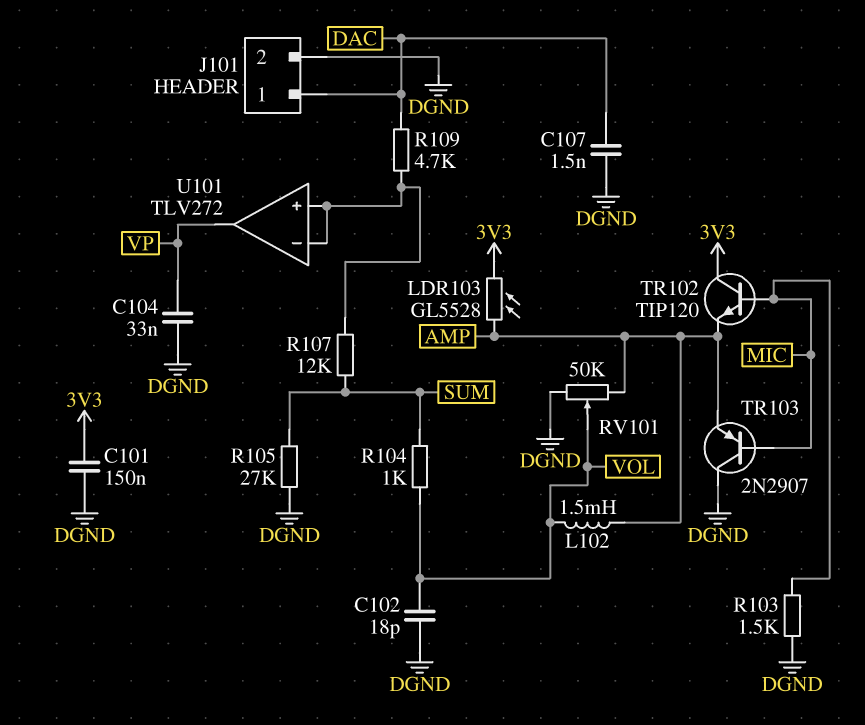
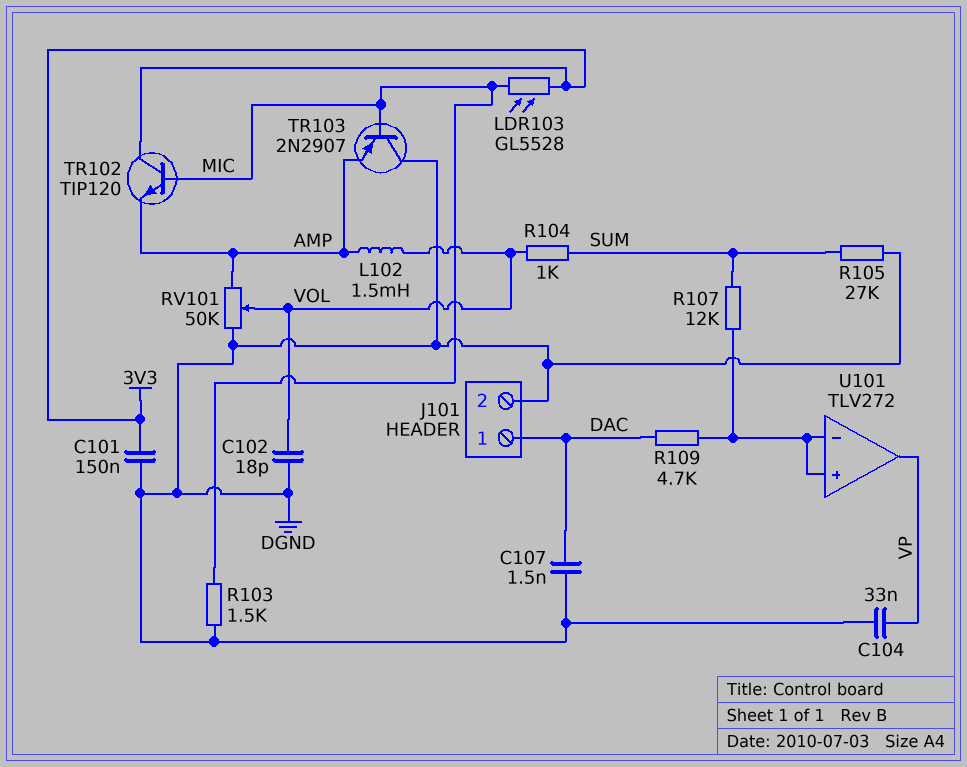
LDR103: GL5528 (3V3, AMP) -> GL5528 (3V3, MIC)

